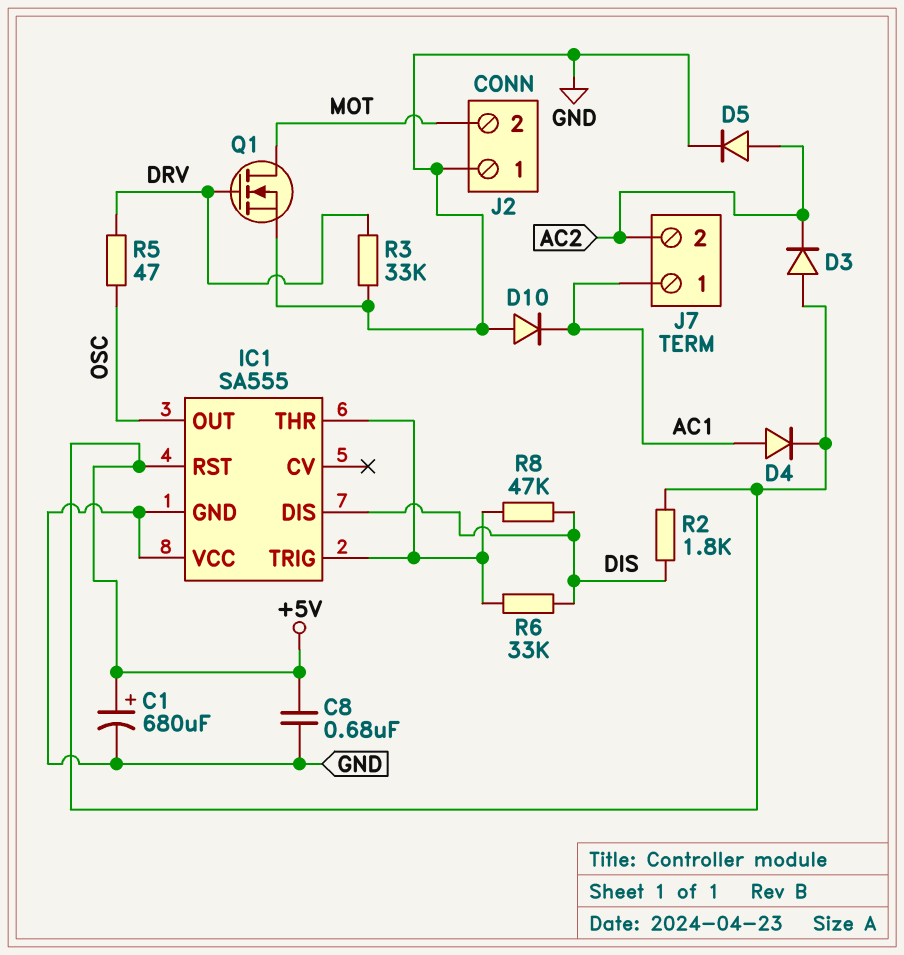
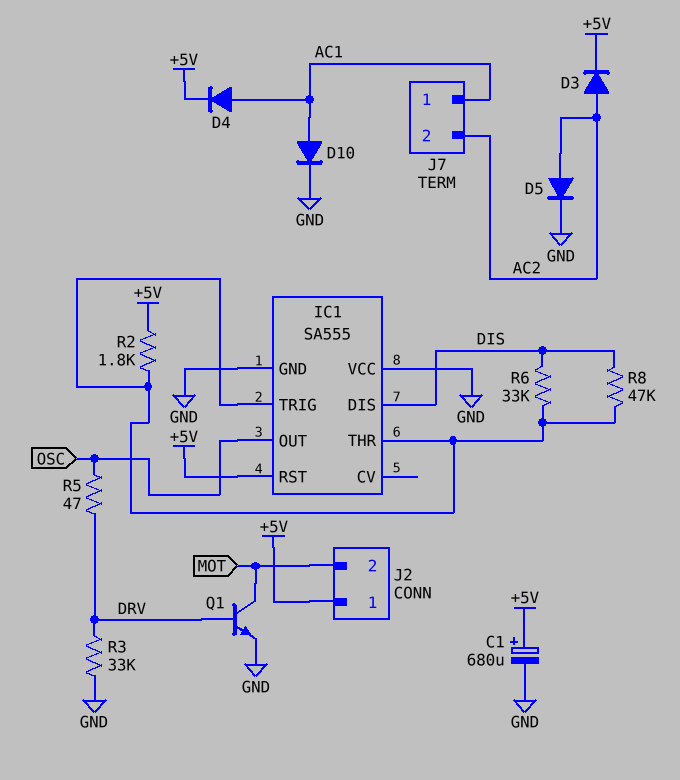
C8: 680nF (+5V, GND) -> none
D3: diode (A +5V, K AC2) -> diode (A AC2, K +5V)
D10: diode (A GND, K AC1) -> diode (A AC1, K GND)
J2 pin 1: GND -> +5V
Q1: NMOS (G DRV, D MOT, S GND) -> NPN (B DRV, C MOT, E GND)
R2: 1.8k (+5V, DIS) -> 1.8k (+5V, IC1/THR)

